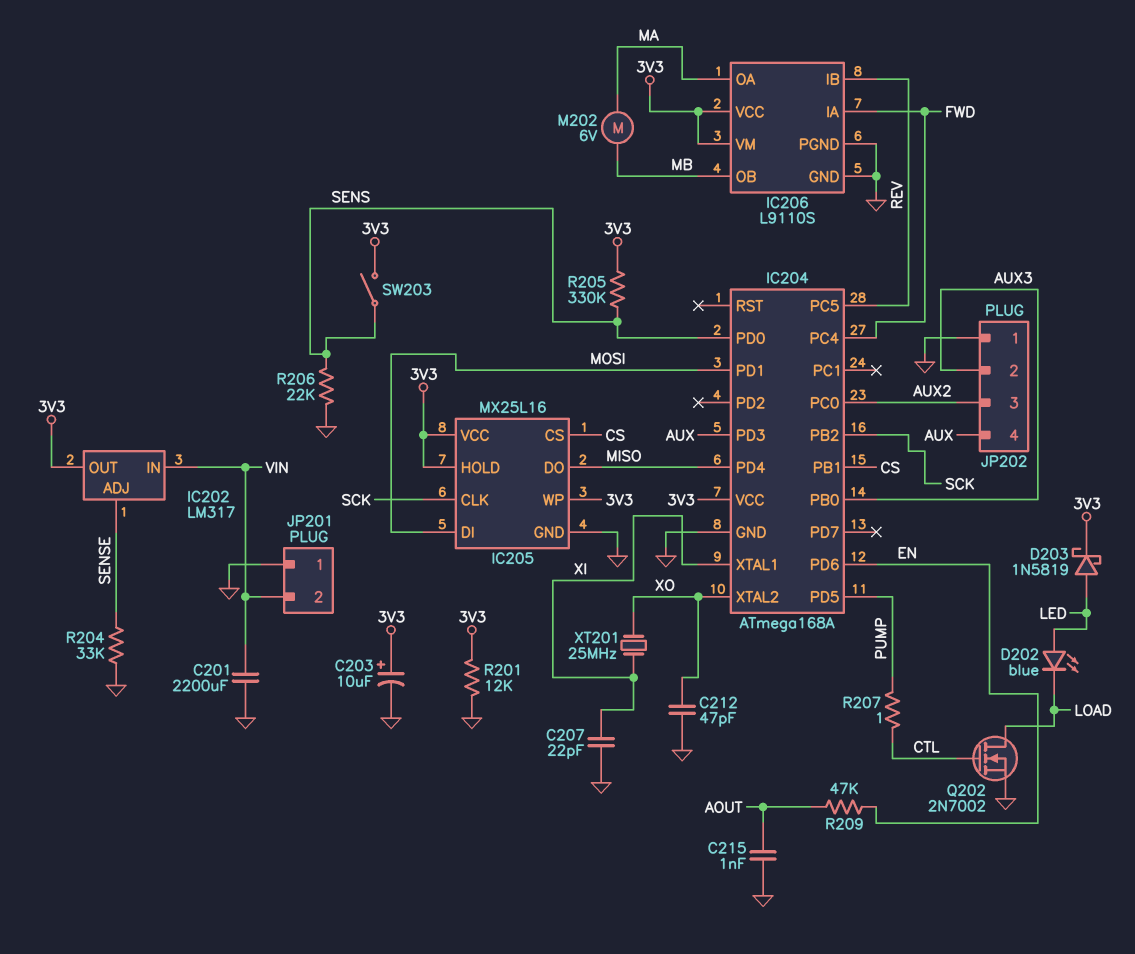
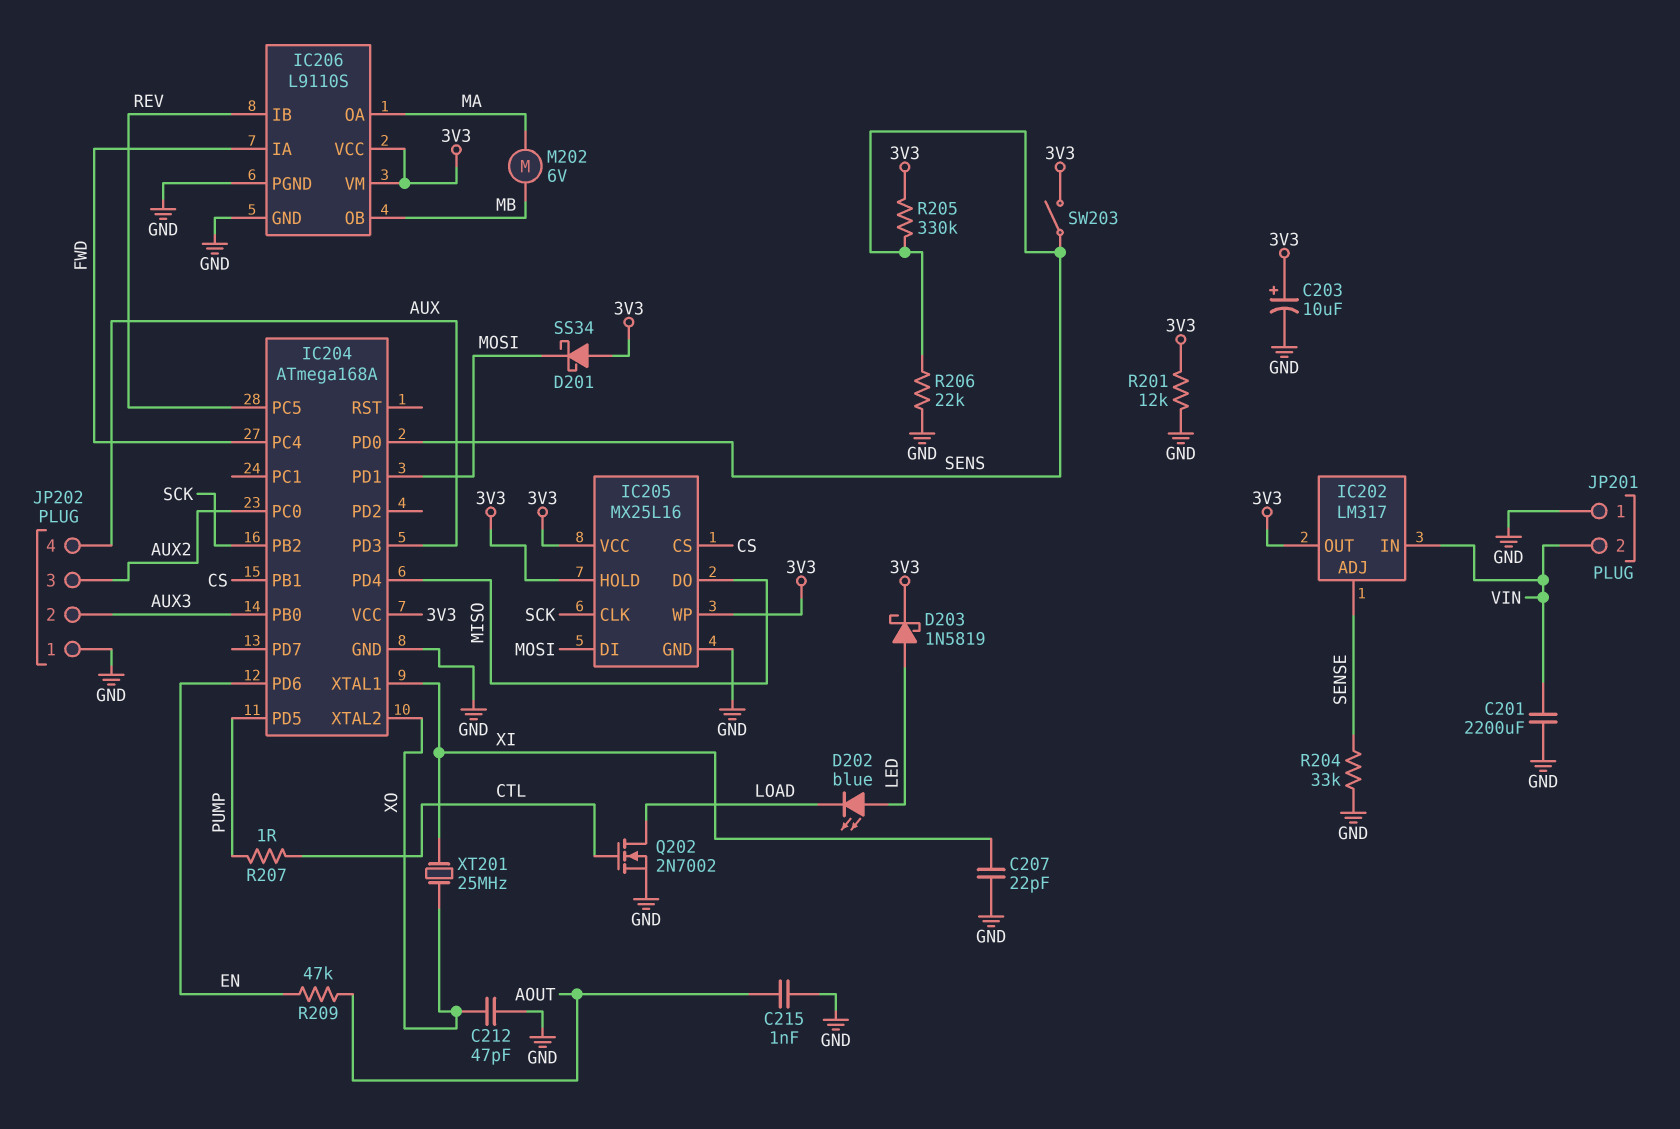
D201: none -> schottky SS34 (A 3V3, K MOSI)

